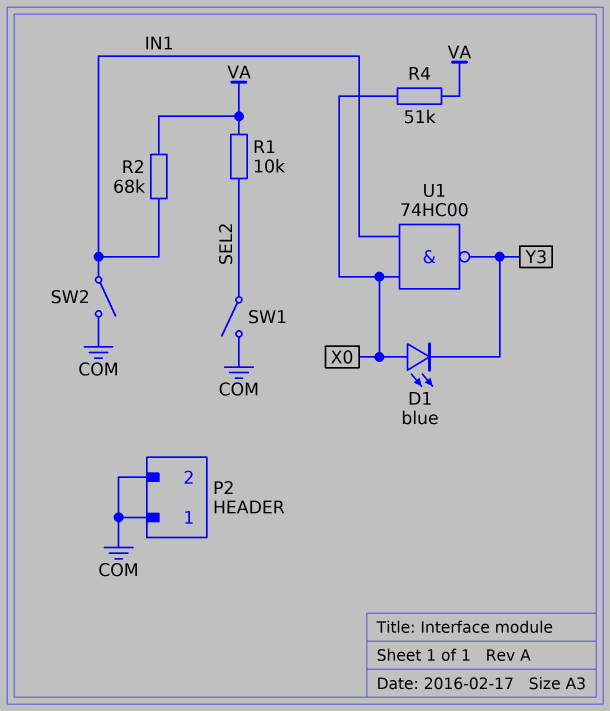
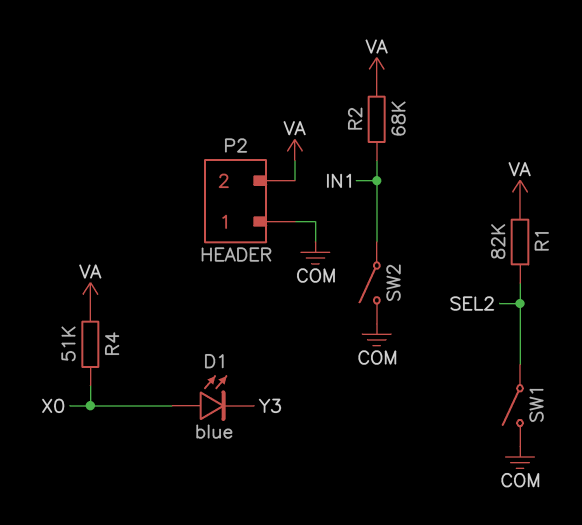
P2 pin 2: COM -> VA
R1: 10k (SEL2, VA) -> 82k (SEL2, VA)
U1: NAND 74HC00 (in IN1, in X0, out Y3) -> none

